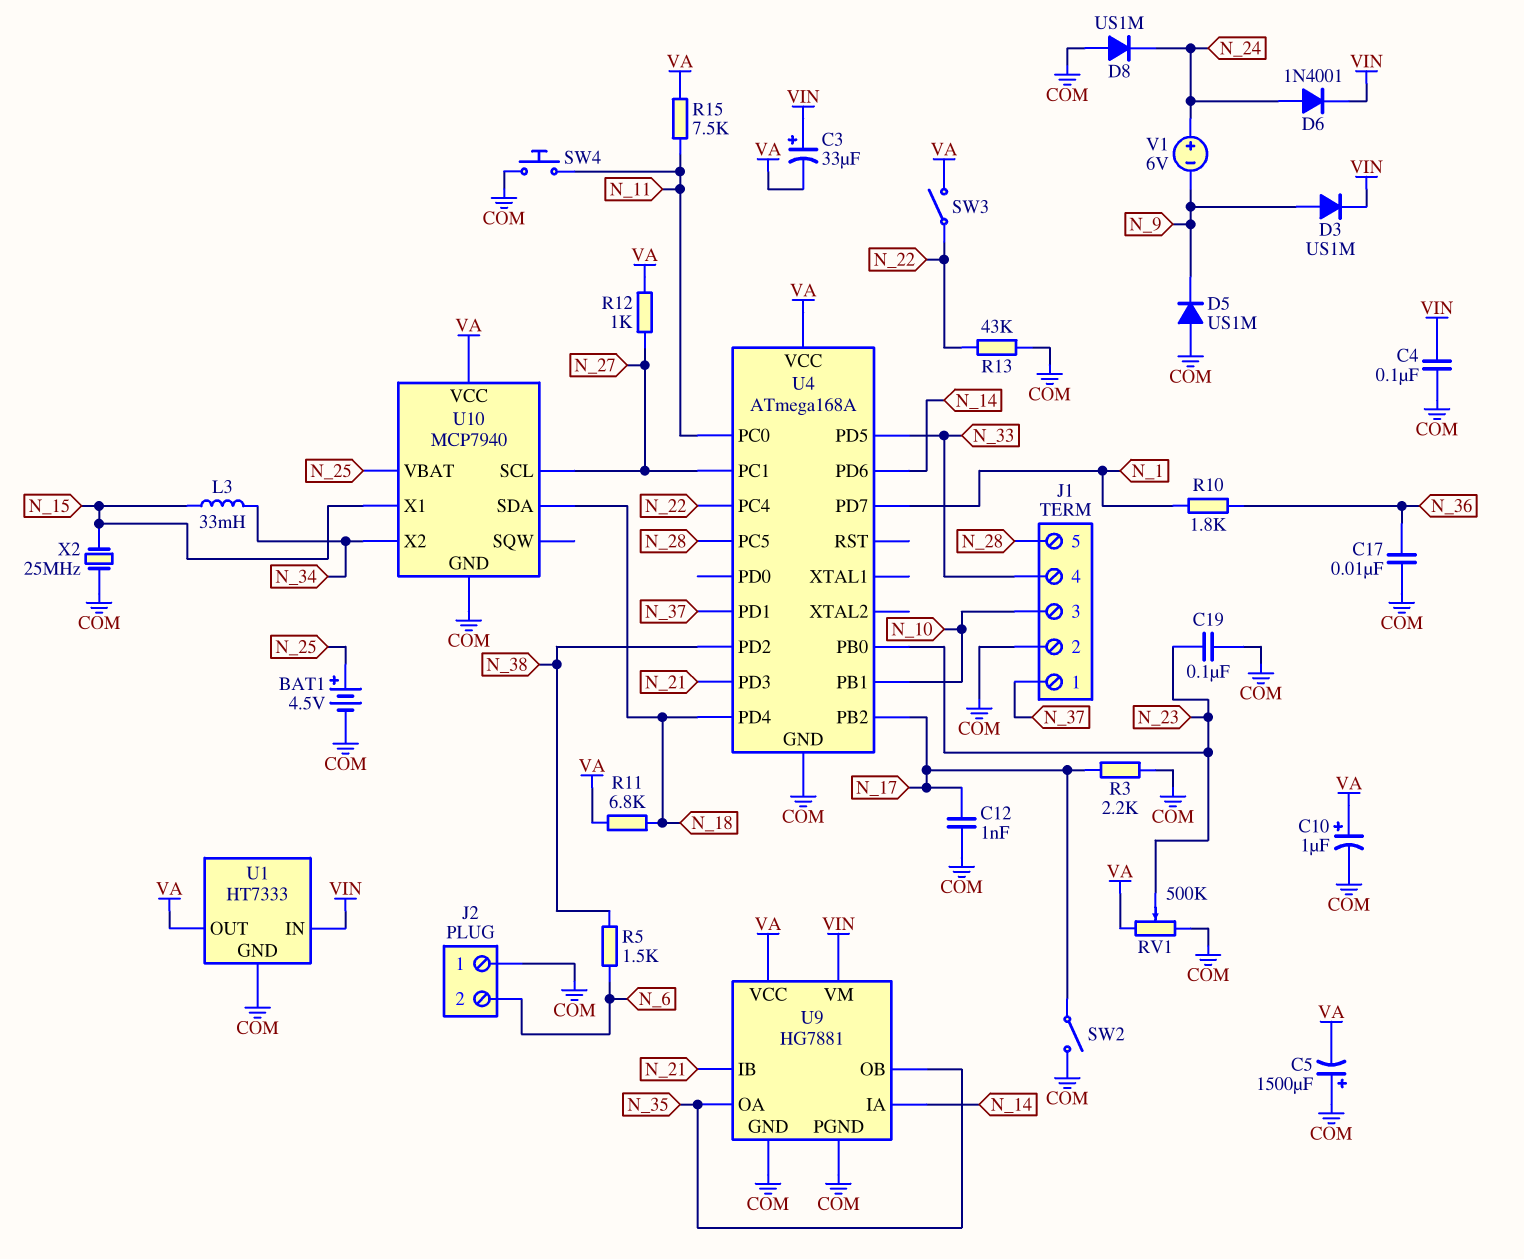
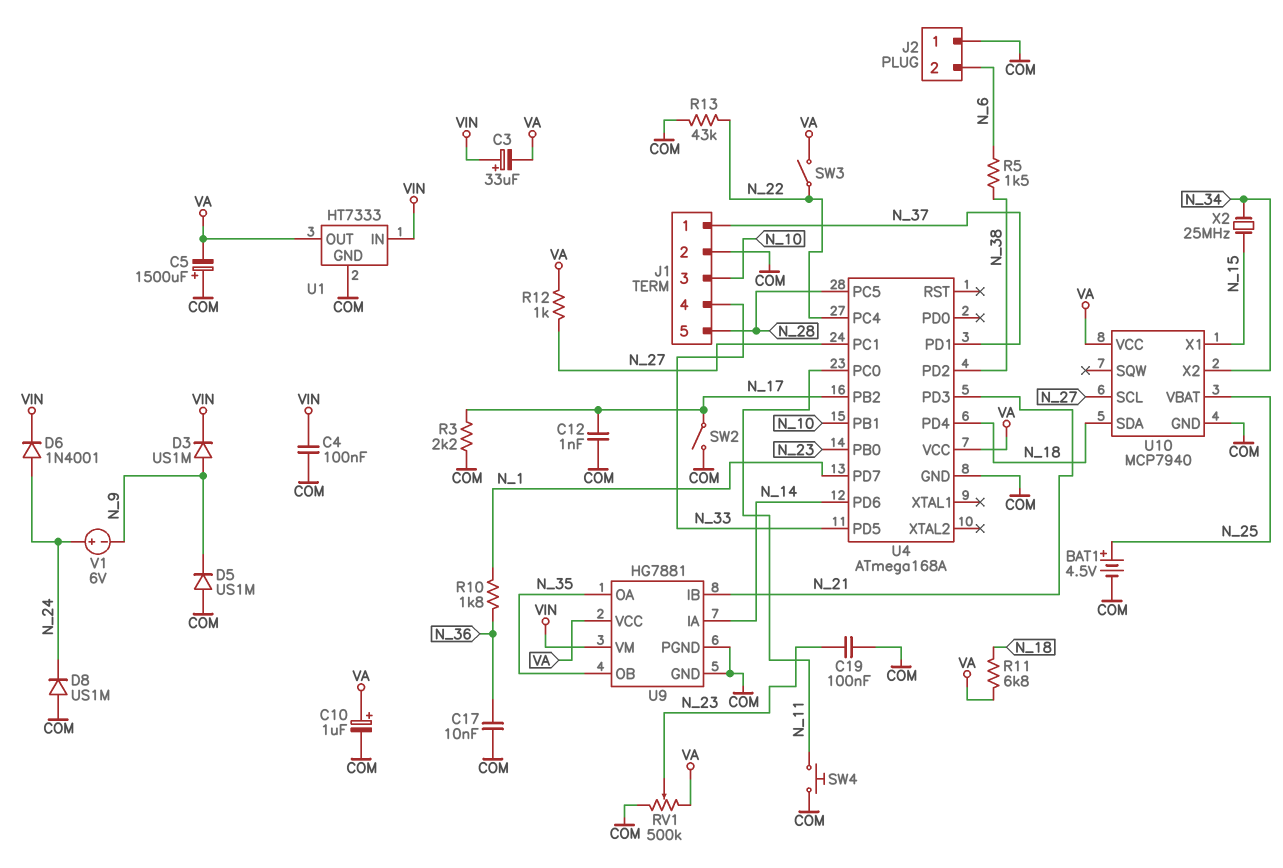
L3: 33mH (N_15, N_34) -> none
R15: 7.5k (N_11, VA) -> none
X2: 25MHz (COM, N_15) -> 25MHz (N_15, N_34)

